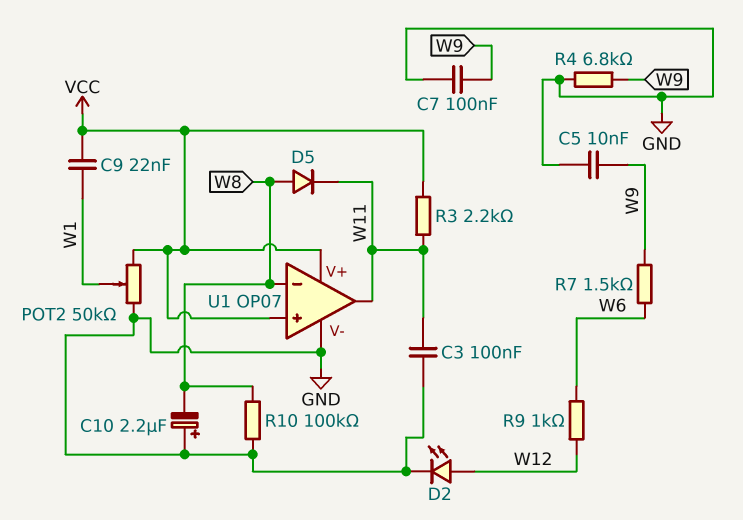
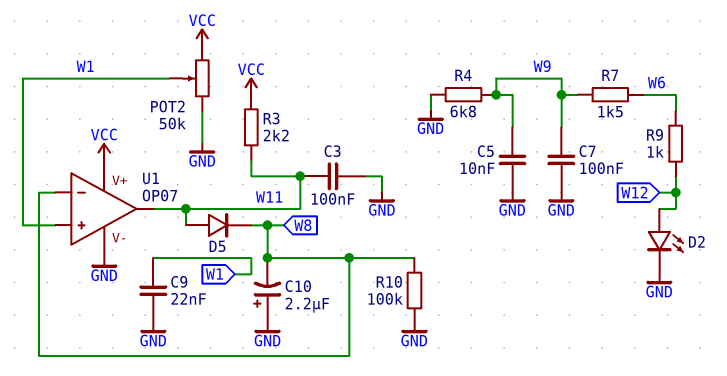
C9: 22nF (VCC, W1) -> 22nF (GND, W1)
D5: diode (A W8, K W11) -> diode (A W11, K W8)
U1 pin in+: VCC -> W1

